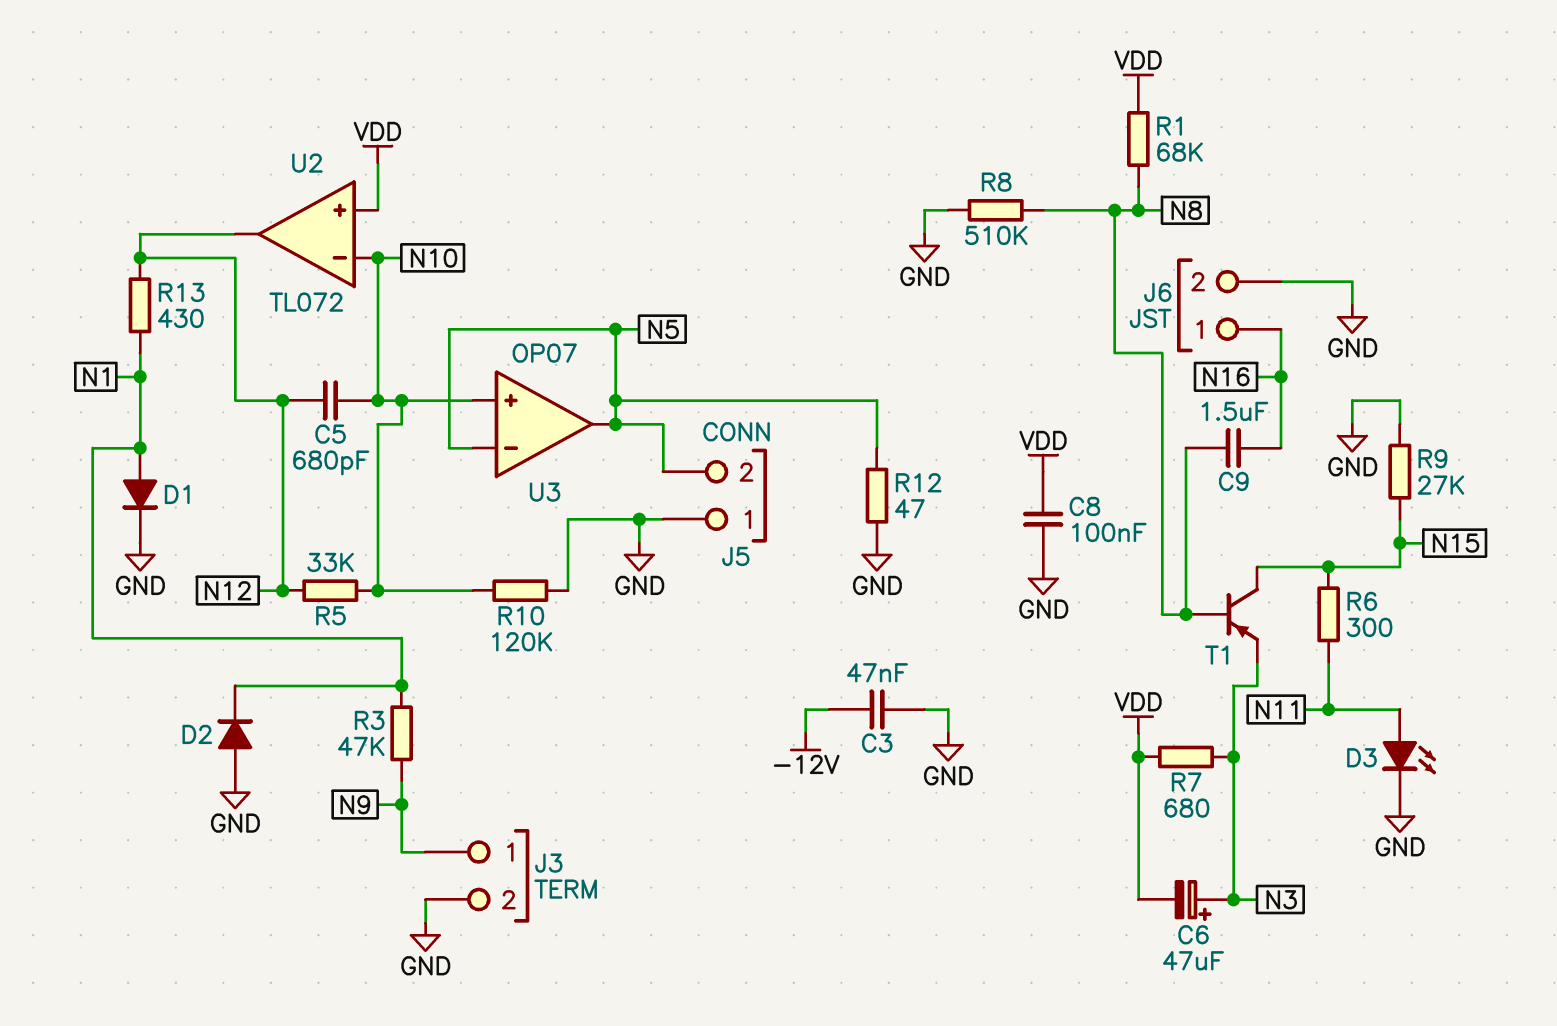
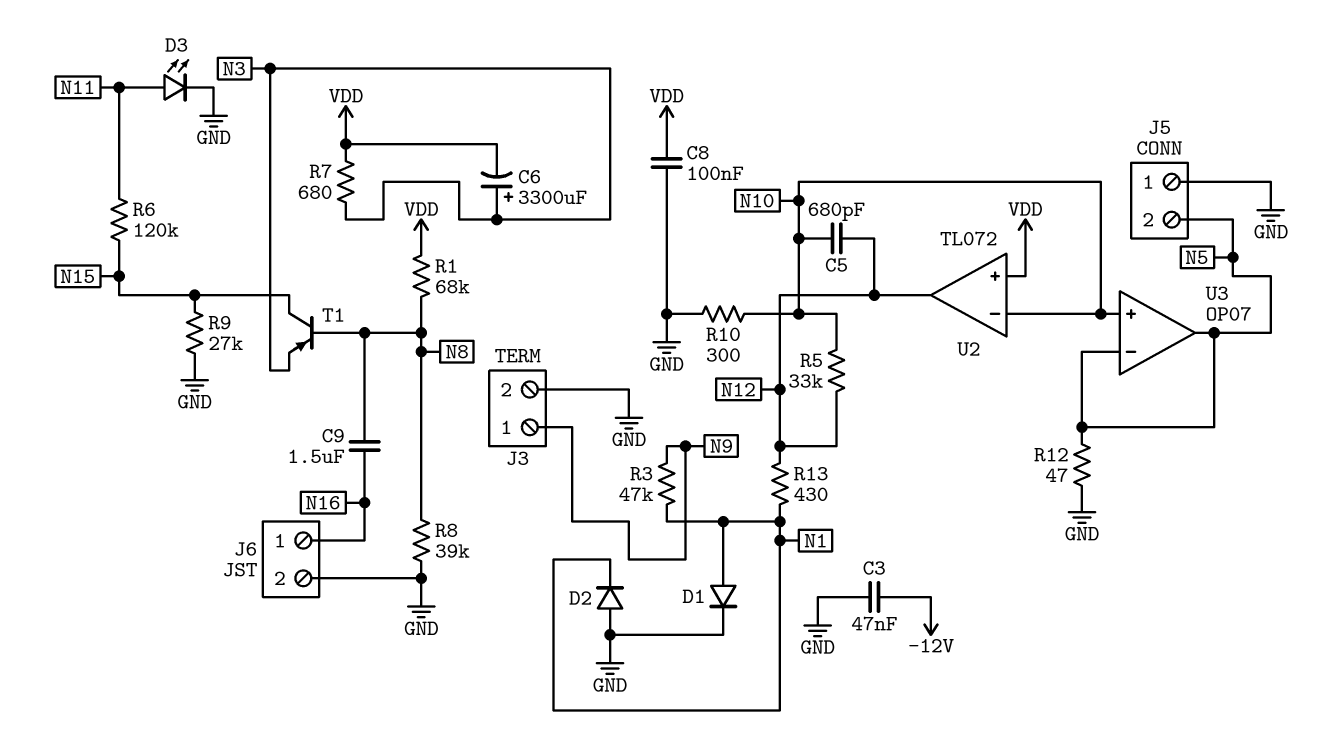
C6: 47uF (plus N3, minus VDD) -> 3300uF (plus N3, minus VDD)
R6: 300 (N11, N15) -> 120k (N11, N15)
R8: 510k (GND, N8) -> 39k (GND, N8)
R10: 120k (GND, N10) -> 300 (GND, N10)

